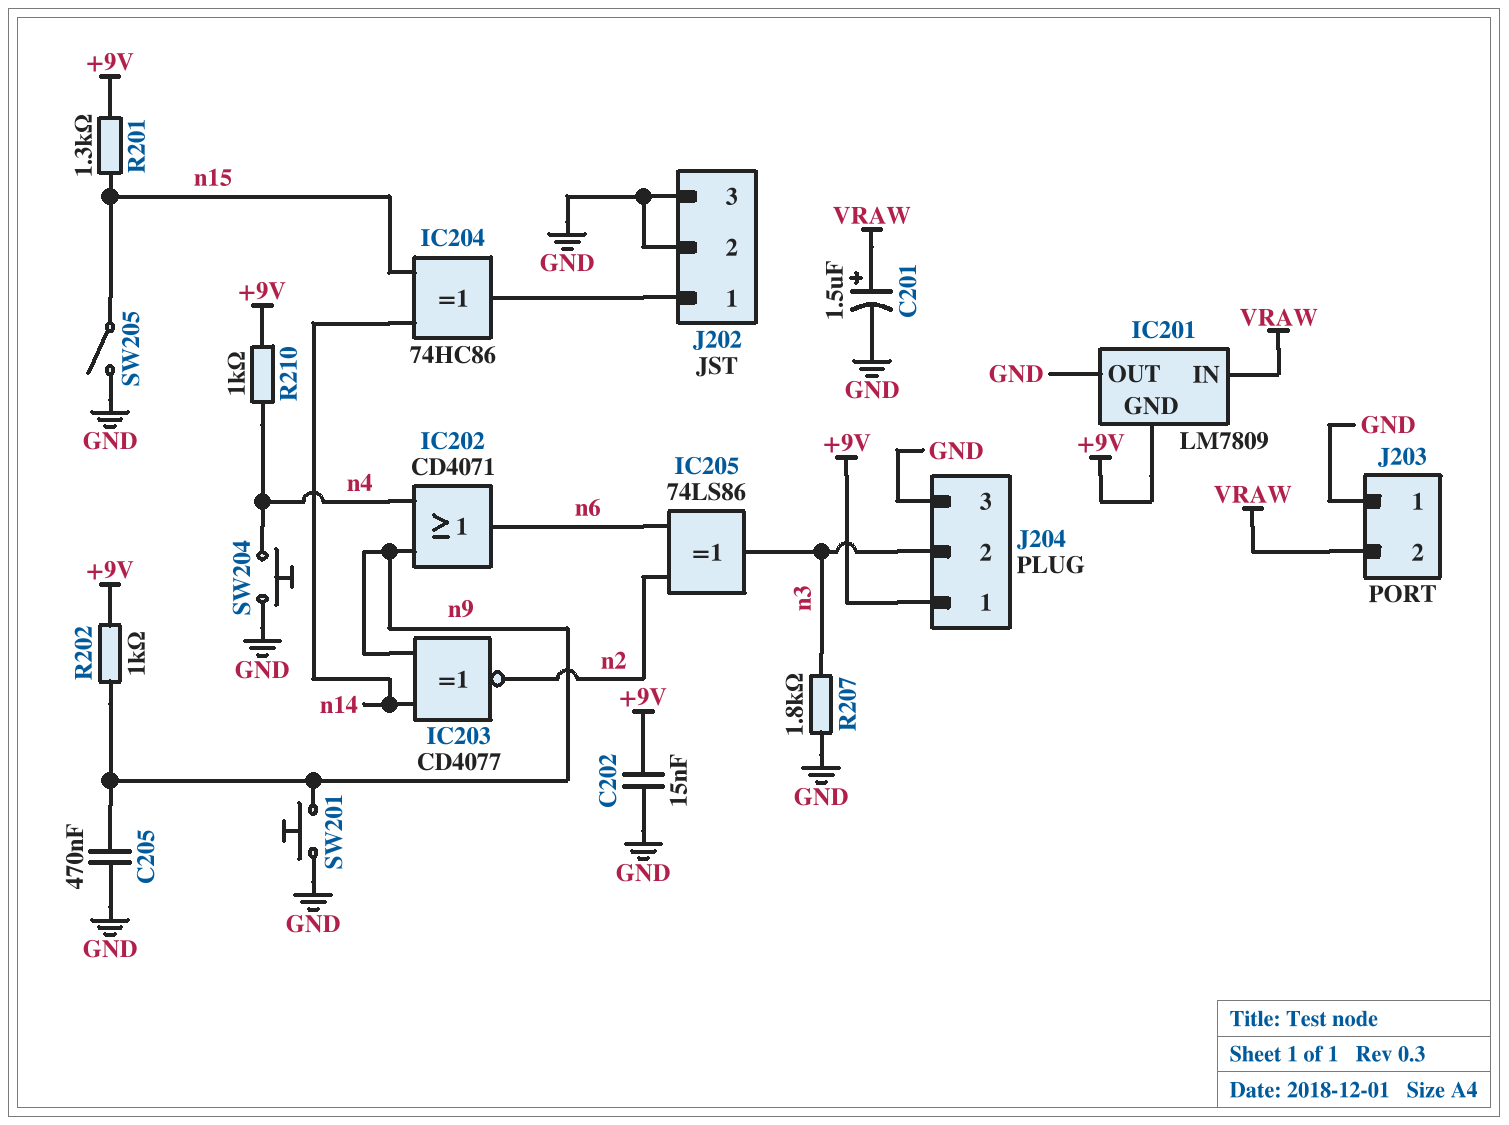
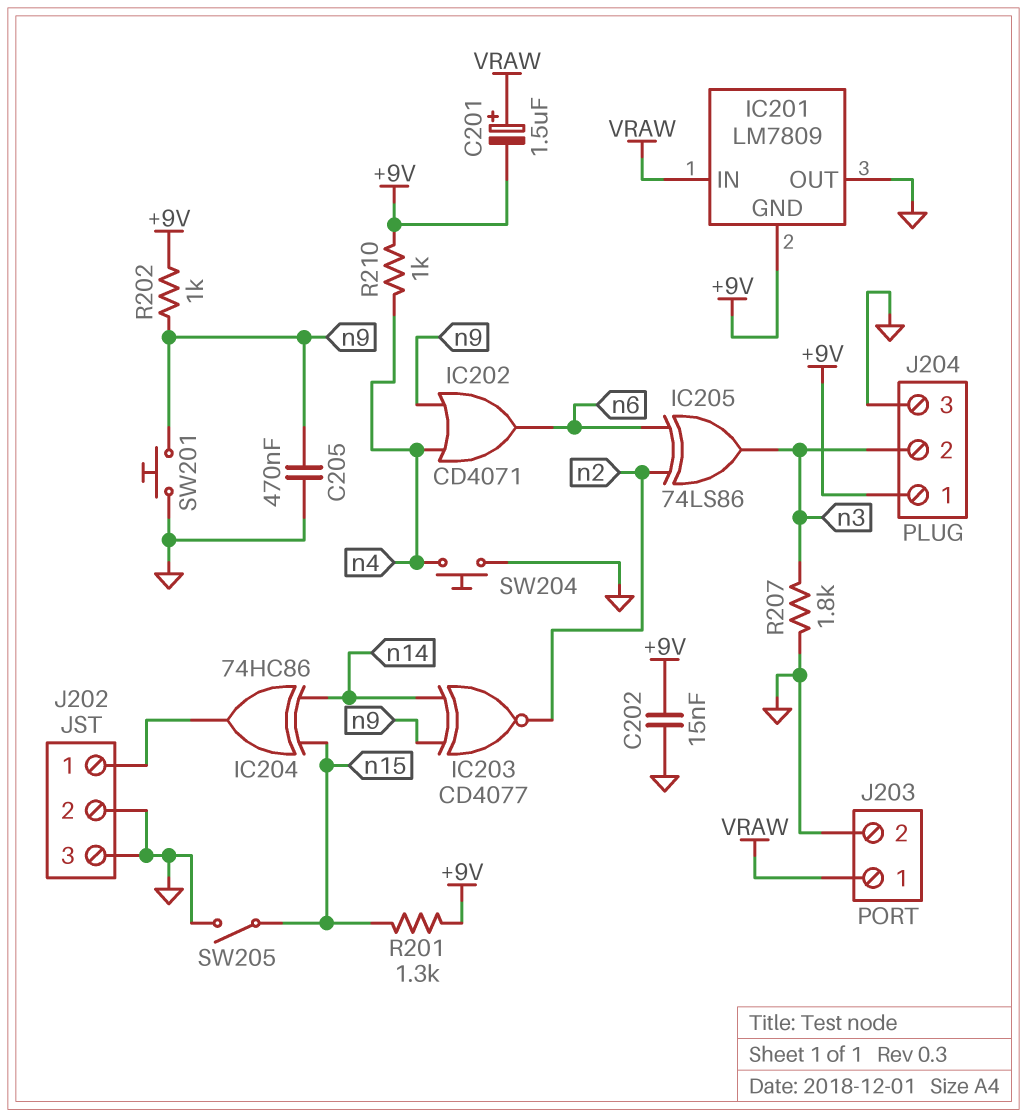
C201: 1.5uF (plus VRAW, minus GND) -> 1.5uF (plus VRAW, minus +9V)
J203 pin 1: GND -> VRAW
J203 pin 2: VRAW -> GND

